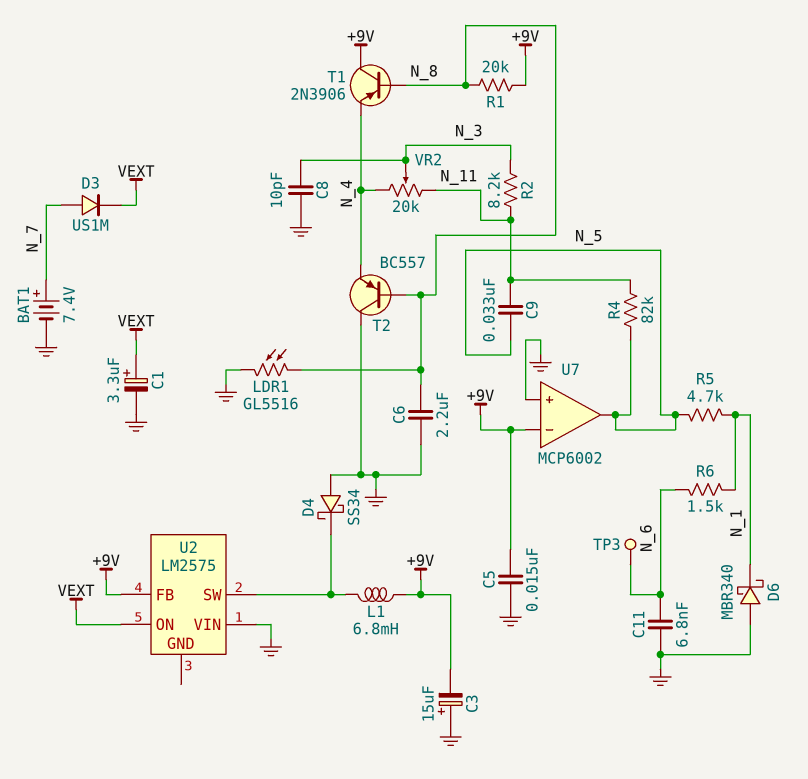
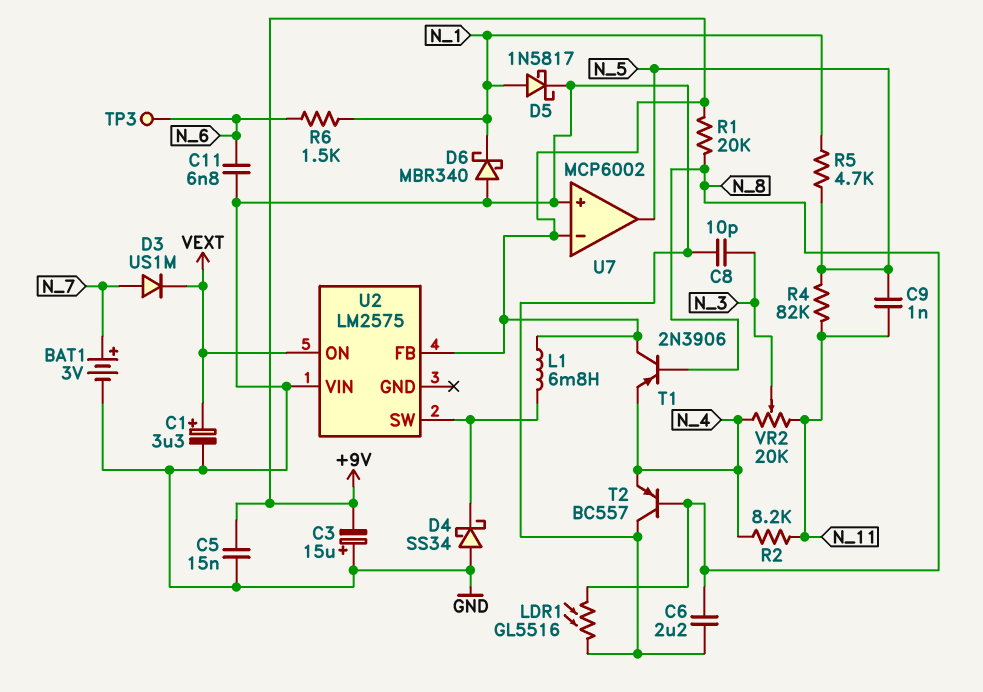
BAT1: 7.4V (plus N_7, minus GND) -> 3V (plus N_7, minus GND)
C9: 33nF (N_5, N_11) -> 1nF (N_5, N_11)
D5: none -> schottky 1N5817 (A N_1, K GND)
R2: 8.2k (N_3, N_11) -> 8.2k (N_4, N_11)

